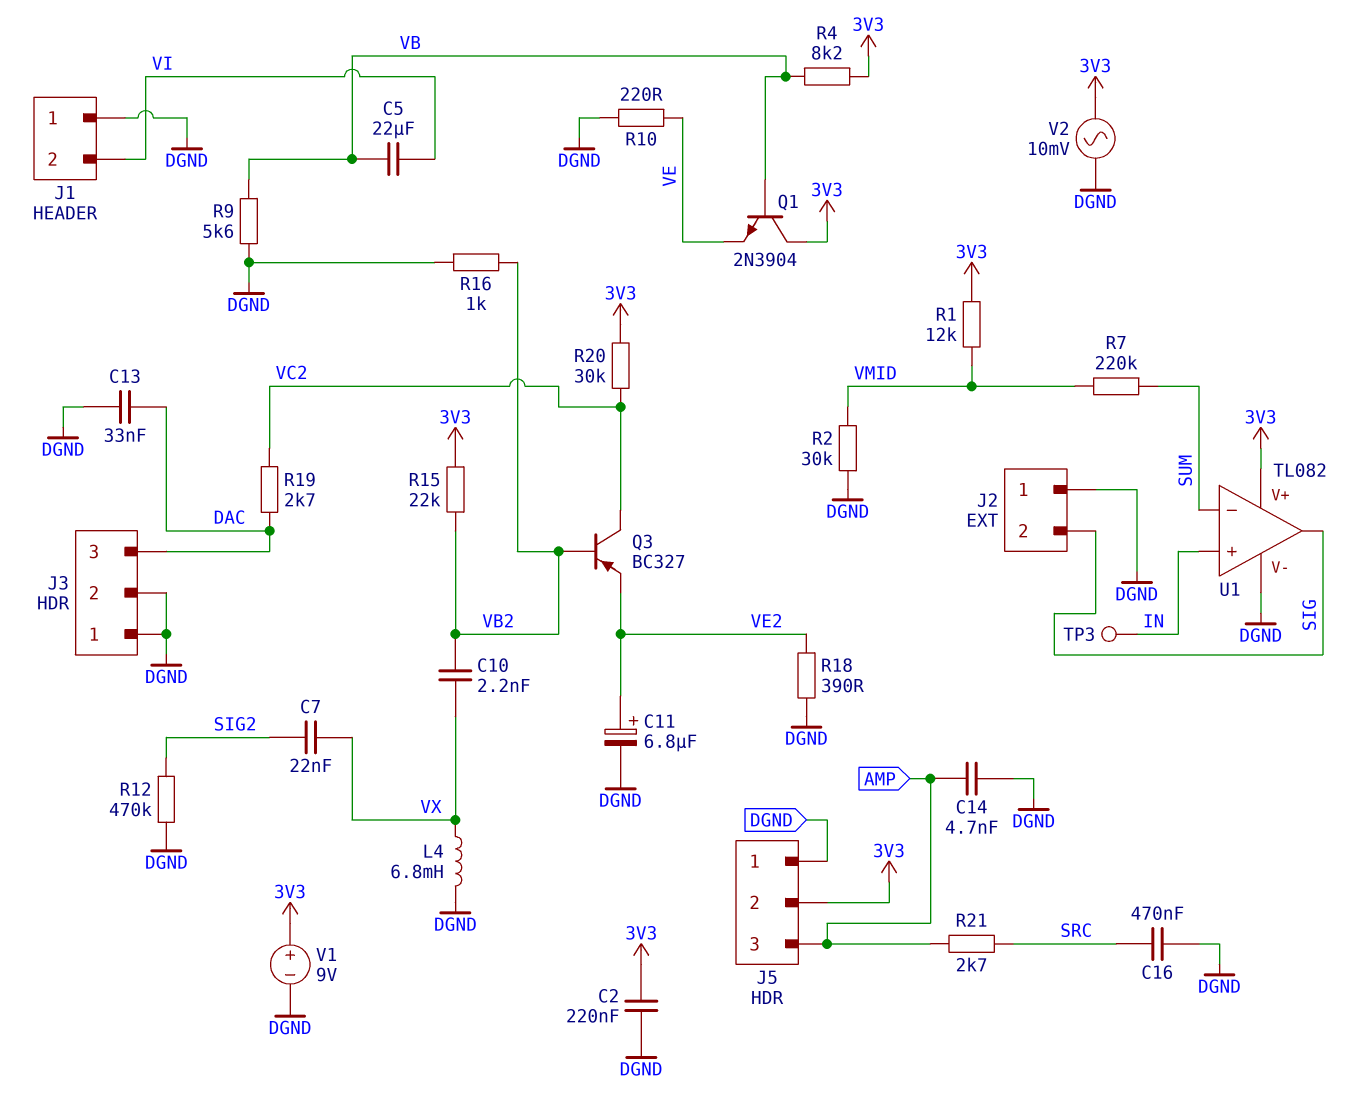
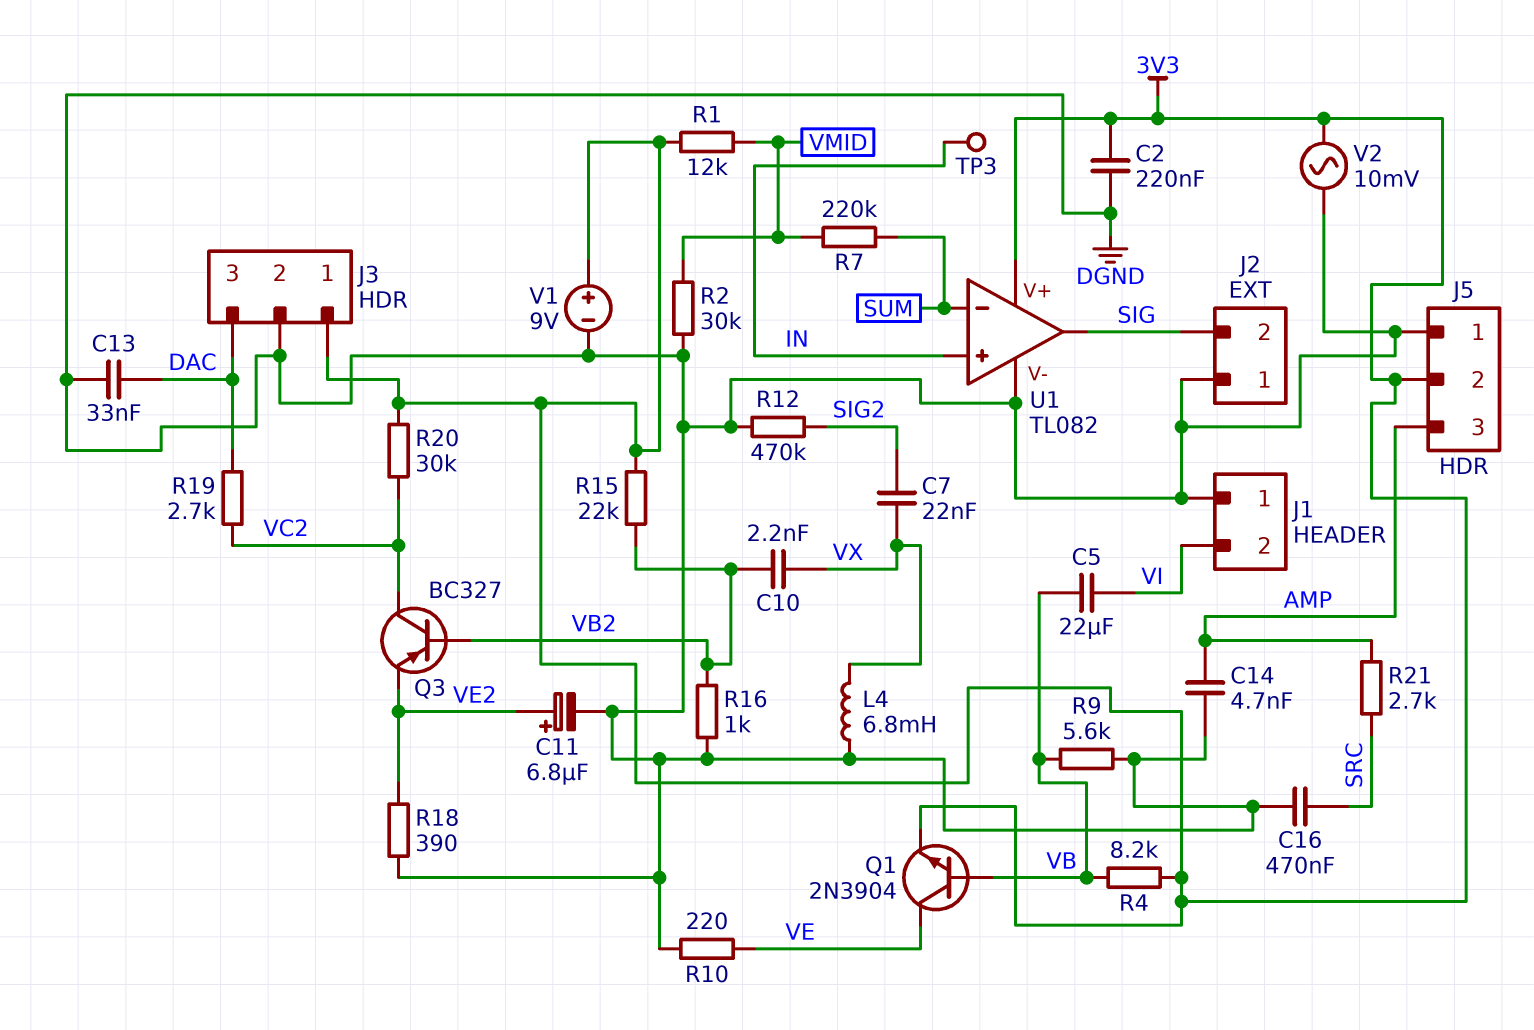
J3 pin 1: DGND -> 3V3
Q1: NPN 2N3904 (B VB, C 3V3, E VE) -> NPN 2N3904 (B VB, C VE, E 3V3)

